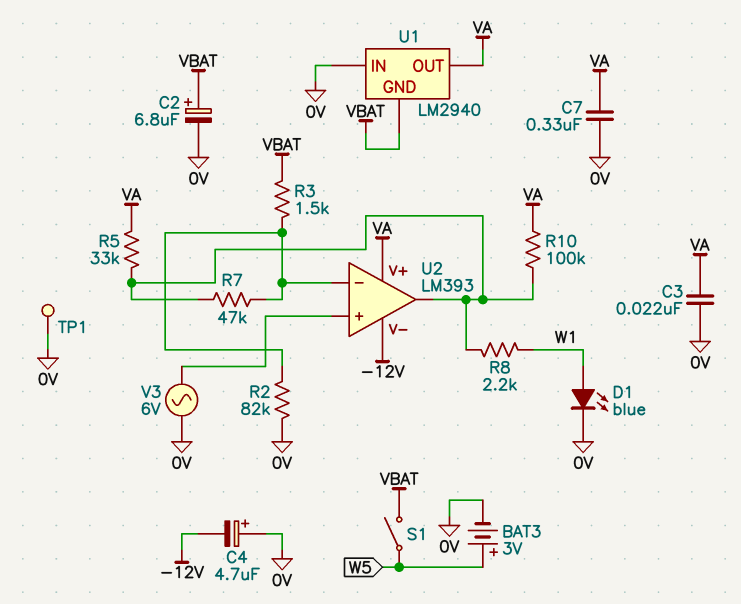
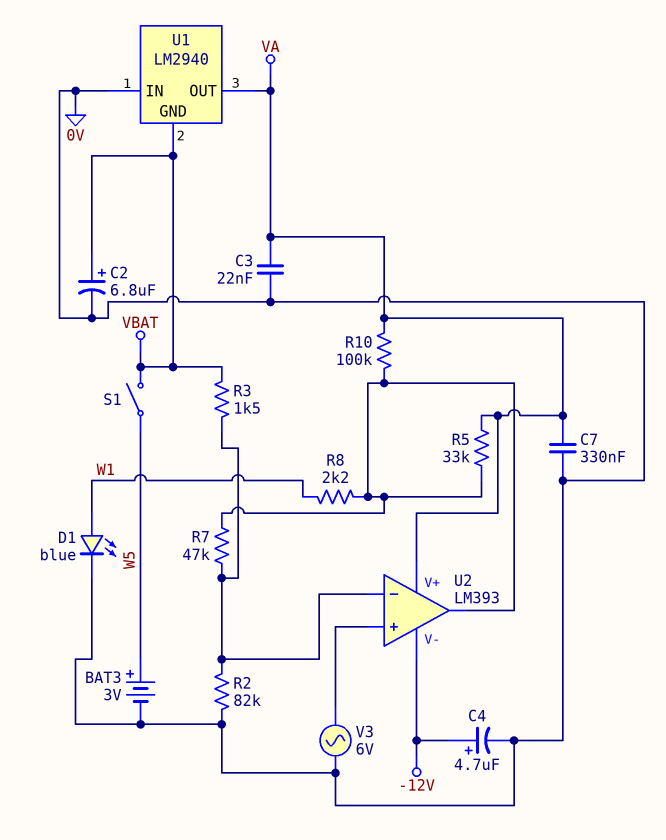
C4: 4.7uF (plus 0V, minus -12V) -> 4.7uF (plus -12V, minus 0V)
TP1: test point (0V) -> none

